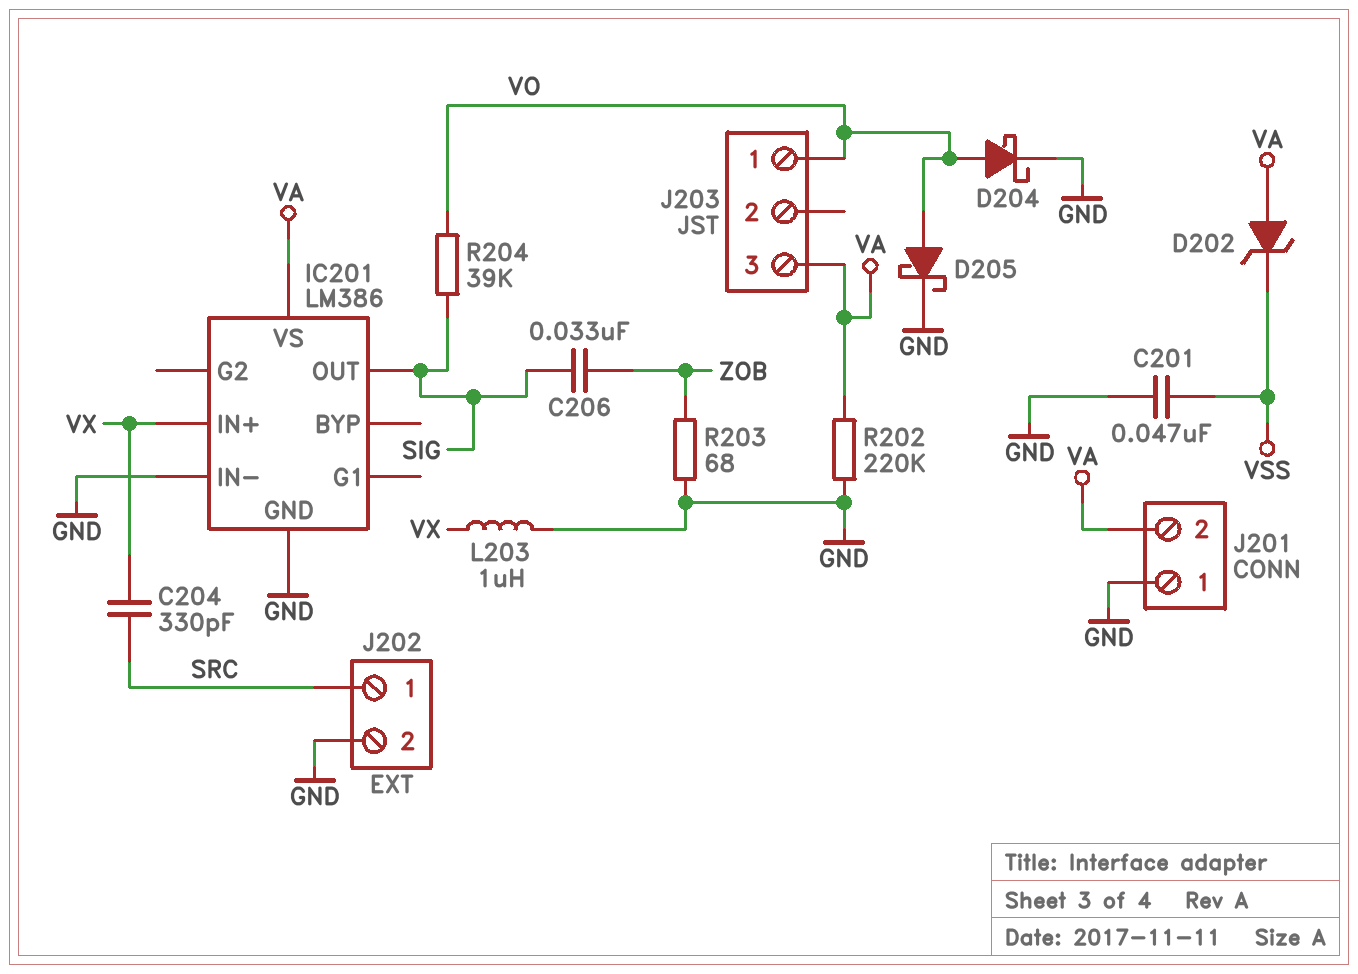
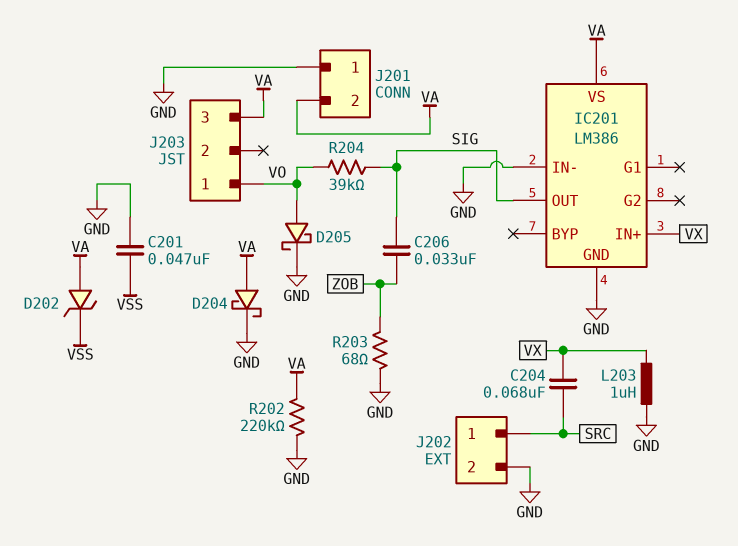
C204: 330pF (SRC, VX) -> 68nF (SRC, VX)
D204: schottky (A VO, K GND) -> schottky (A VA, K GND)

